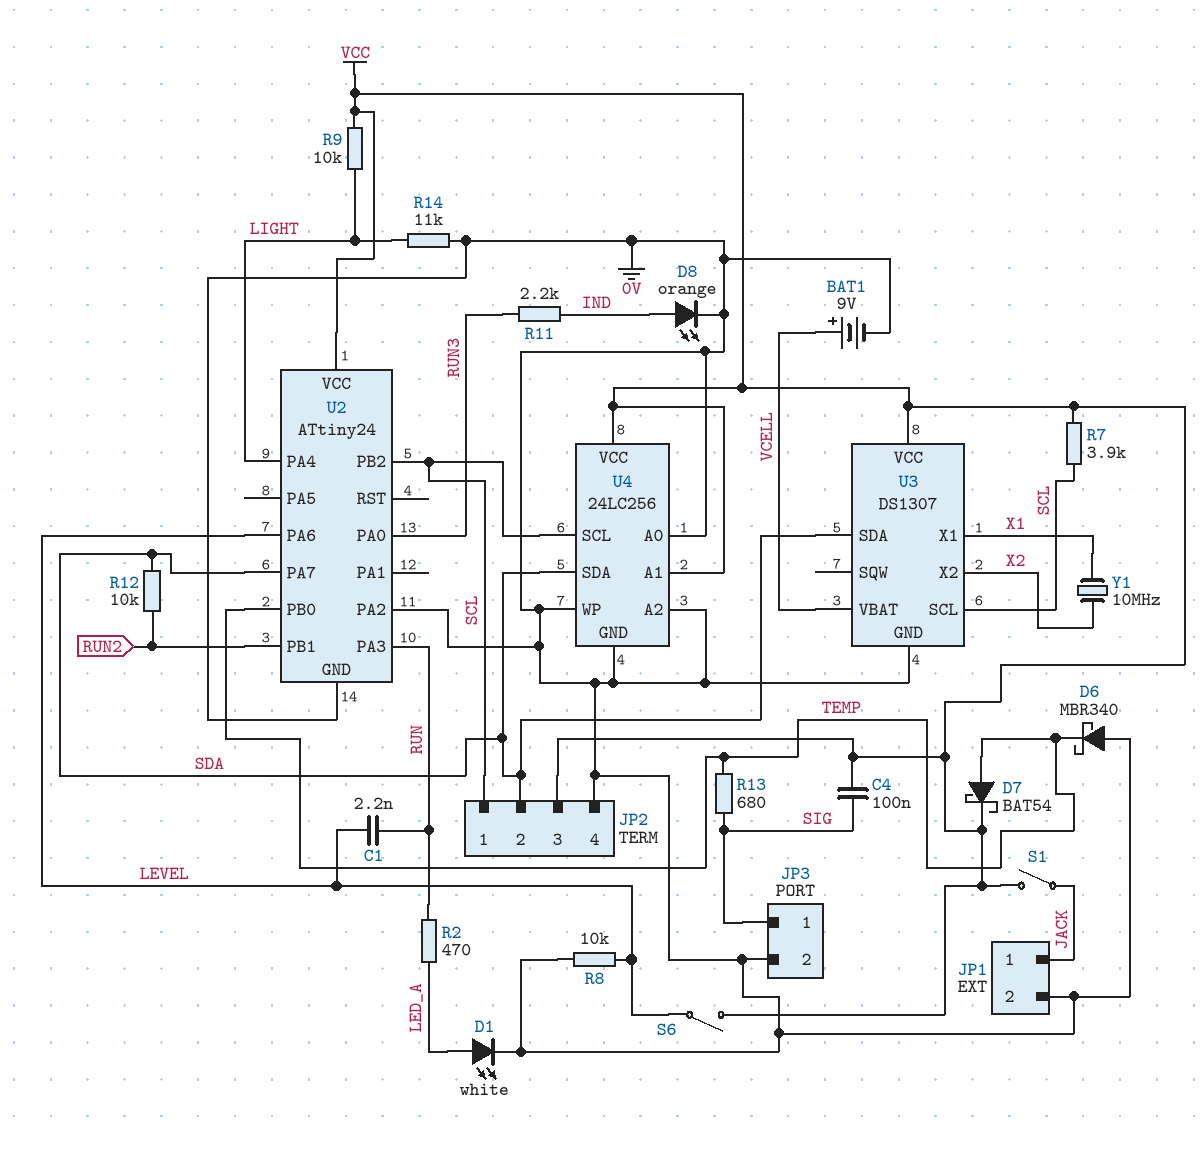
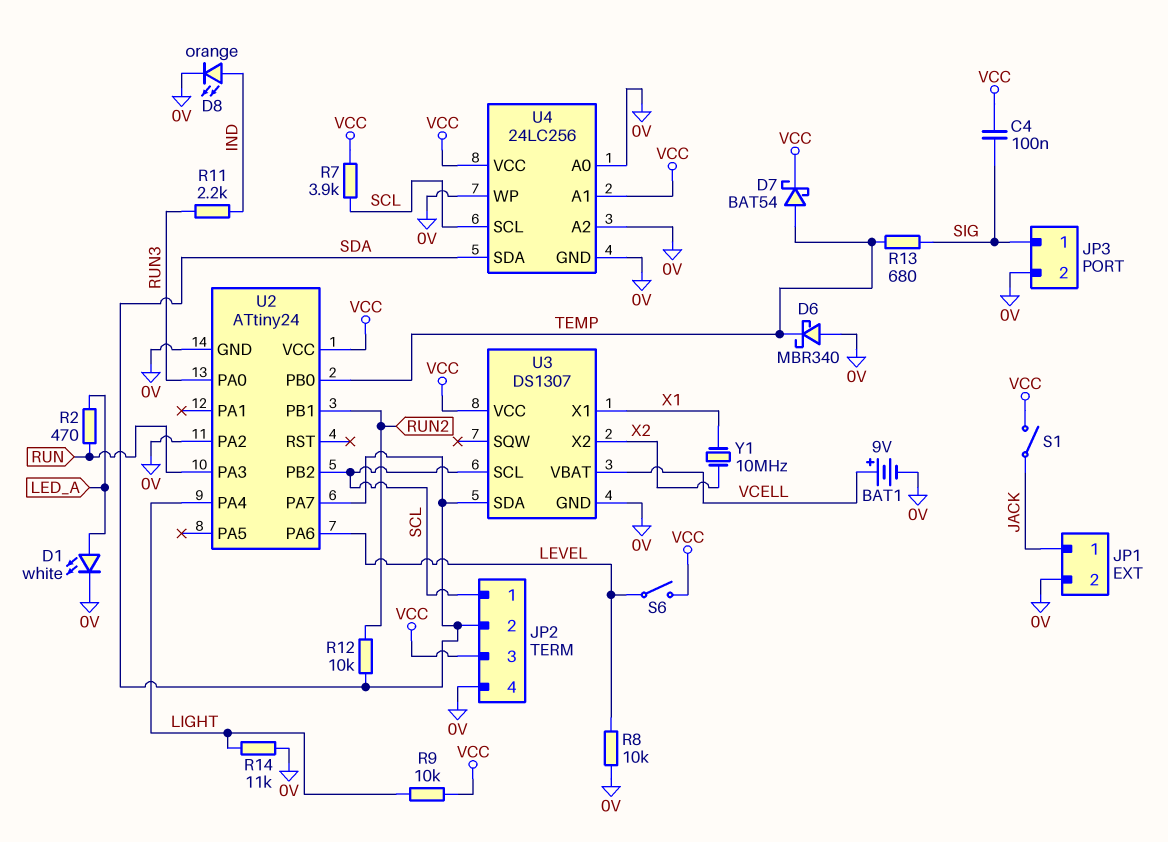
C1: 2.2nF (LEVEL, RUN) -> none

